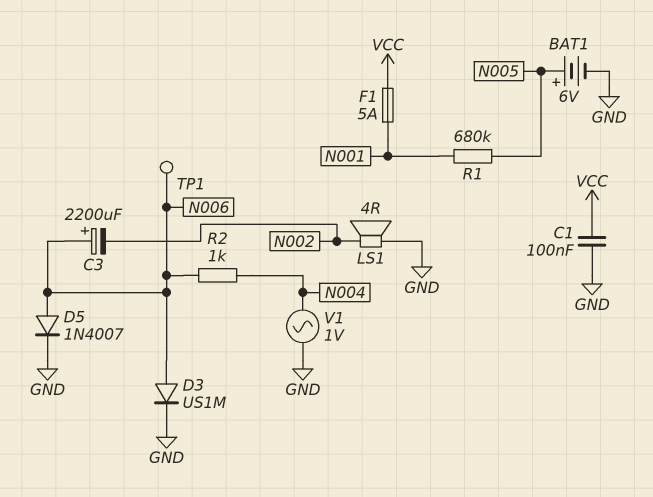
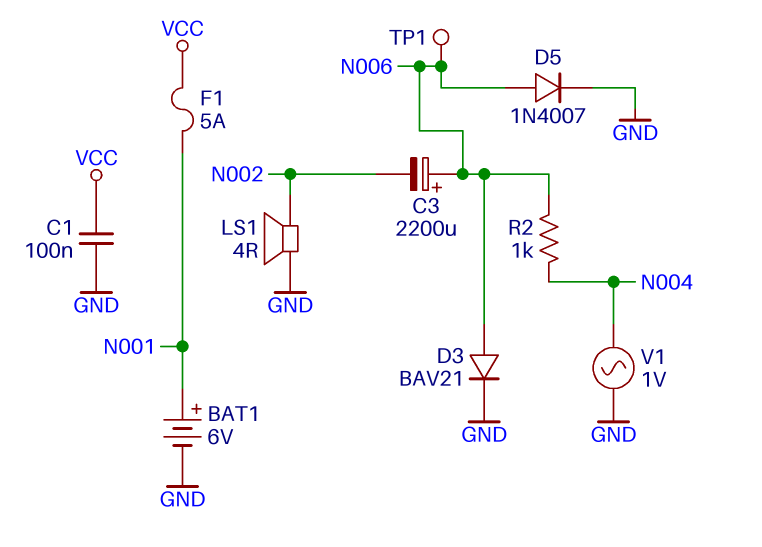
BAT1: 6V (plus N005, minus GND) -> 6V (plus N001, minus GND)
D3: diode US1M (A N006, K GND) -> diode BAV21 (A N006, K GND)
R1: 680k (N001, N005) -> none

